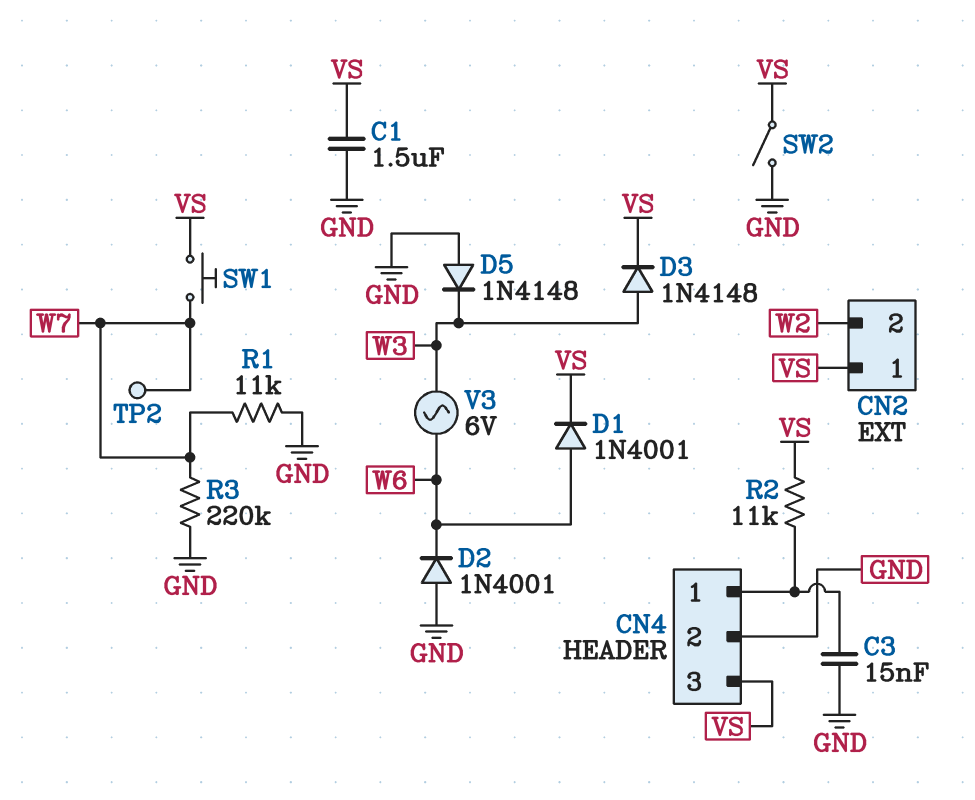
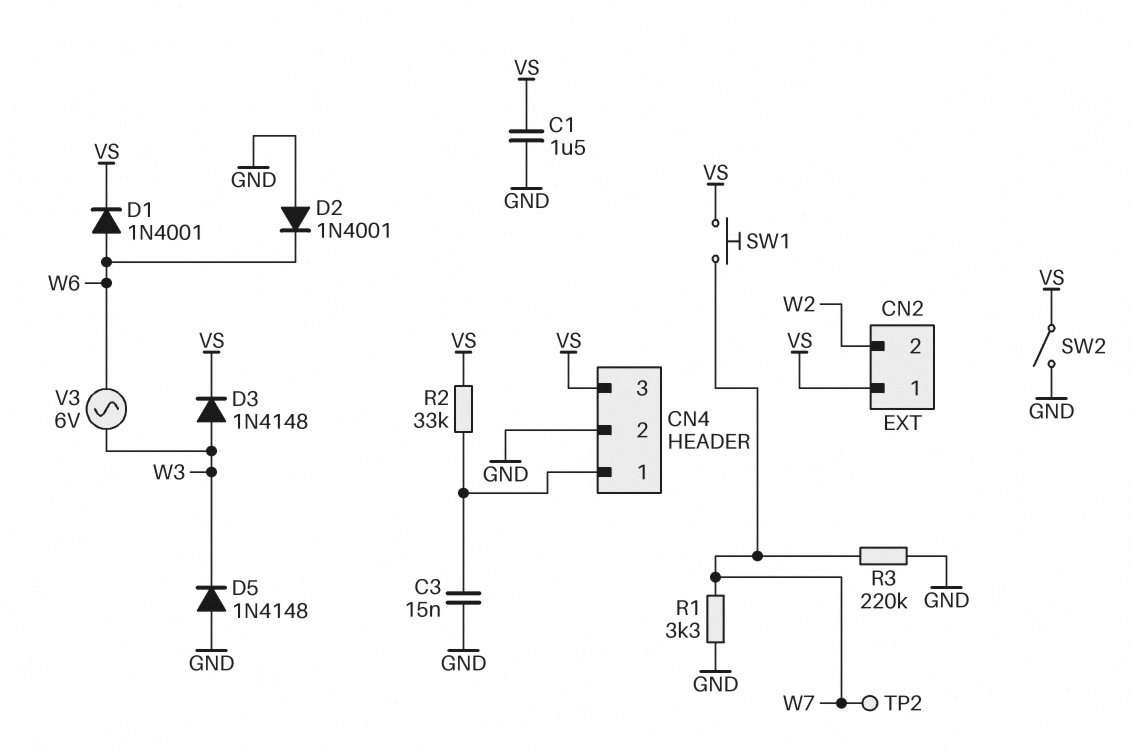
R1: 11k (GND, W7) -> 3.3k (GND, W7)
R2: 11k (CN4/1, VS) -> 33k (CN4/1, VS)

